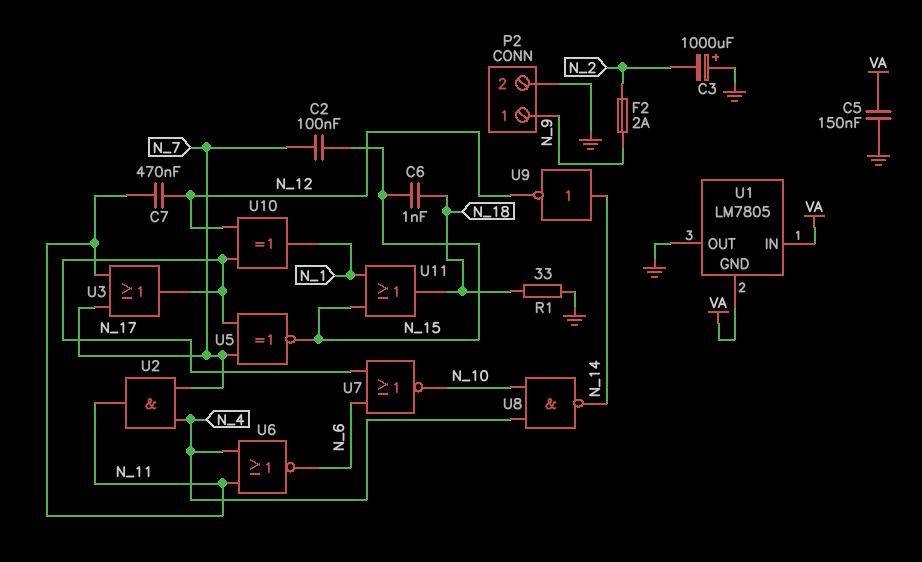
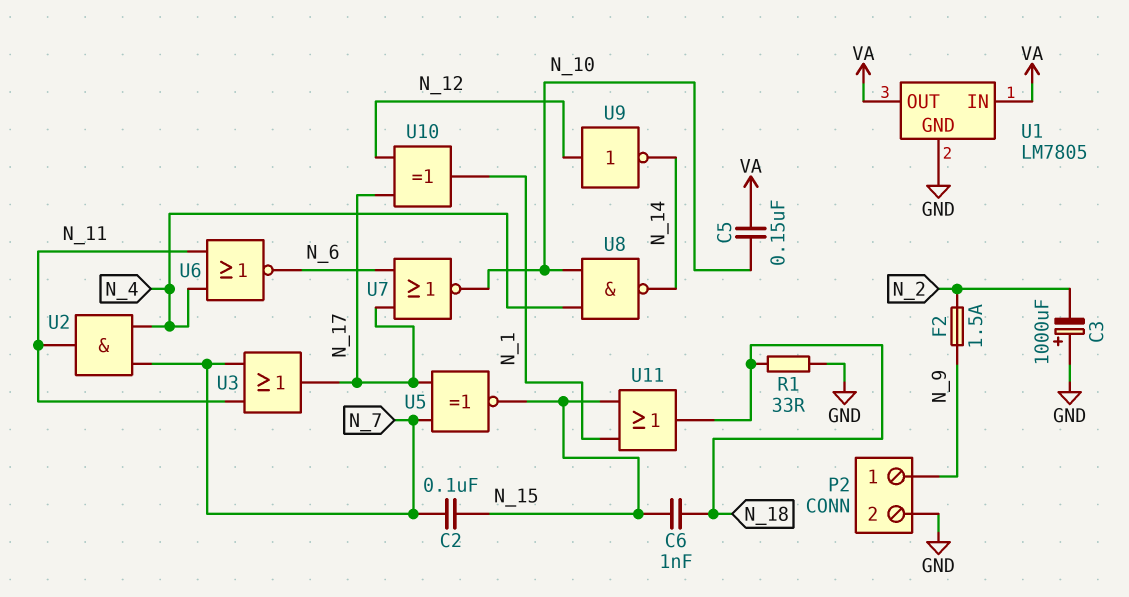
C5: 150nF (GND, VA) -> 150nF (N_10, VA)
C7: 470nF (N_11, N_12) -> none
F2: 2A (N_2, N_9) -> 1.5A (N_2, N_9)
U1 pin GND: VA -> GND
U1 pin OUT: GND -> VA
U9: NOT (in N_14, out N_12) -> NOT (in N_12, out N_14)

